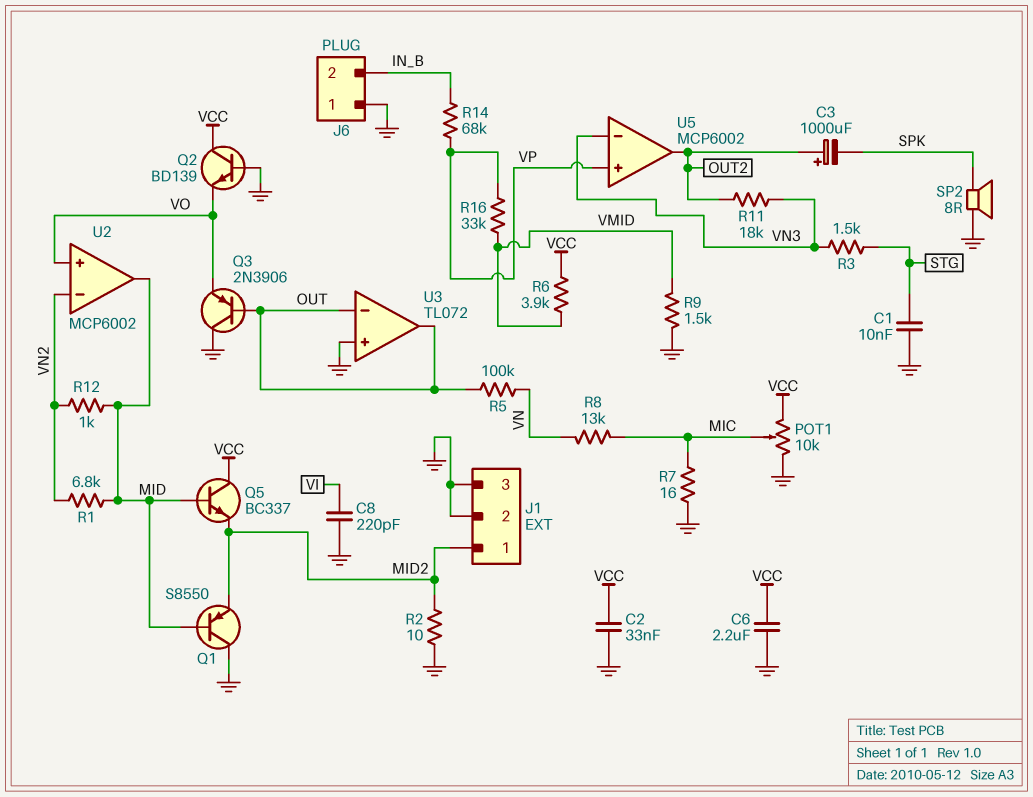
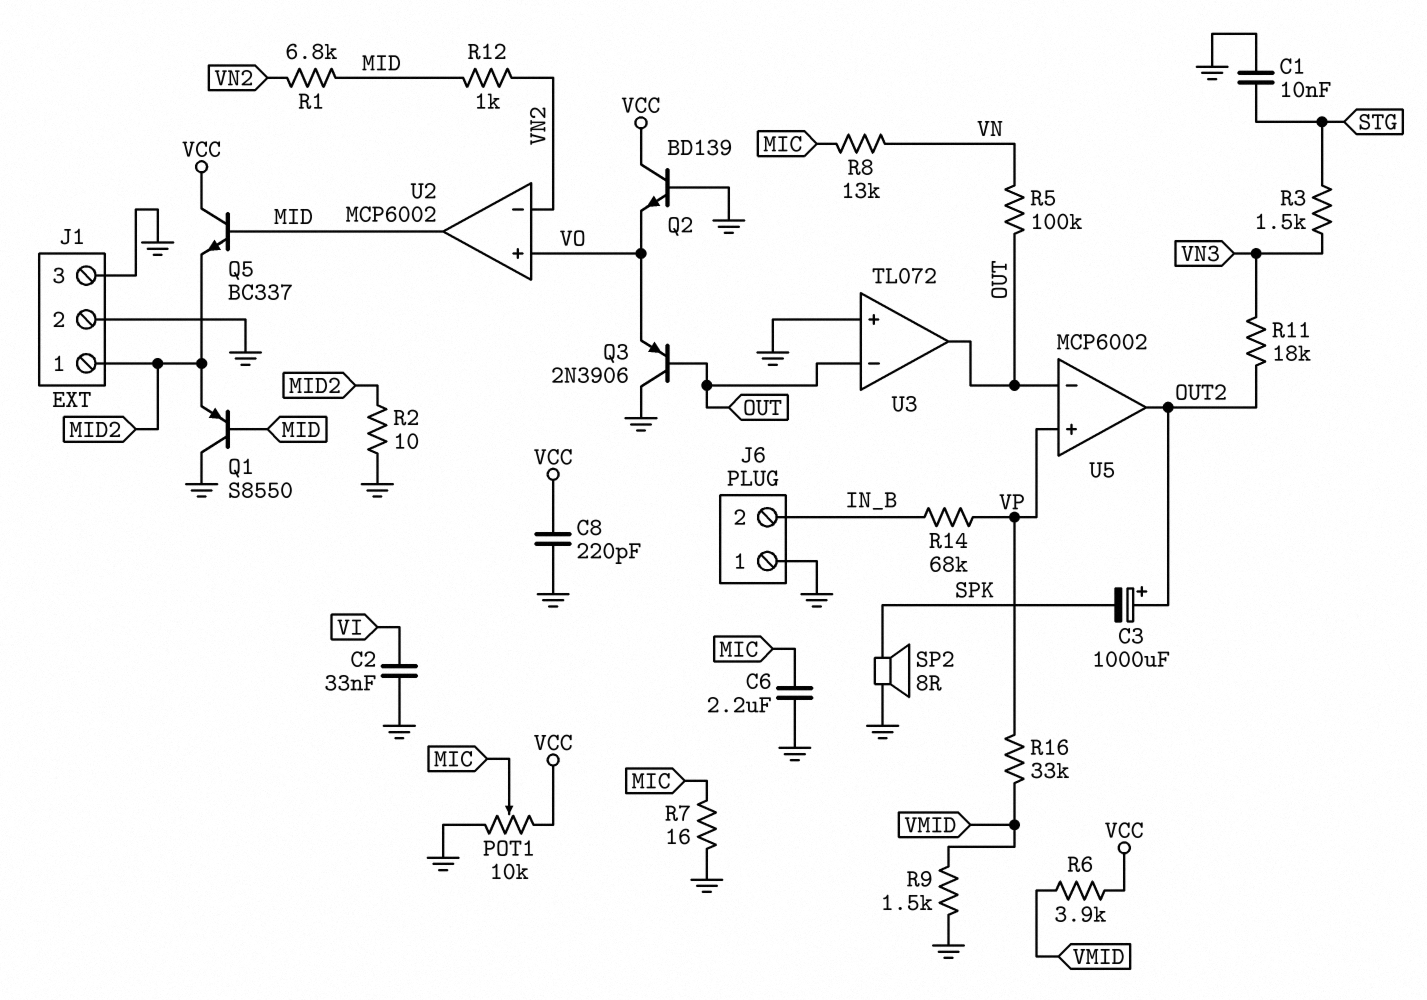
C2: 33nF (GND, VCC) -> 33nF (GND, VI)
C6: 2.2uF (GND, VCC) -> 2.2uF (GND, MIC)
C8: 220pF (GND, VI) -> 220pF (GND, VCC)
U5 pin in-: VN3 -> OUT

